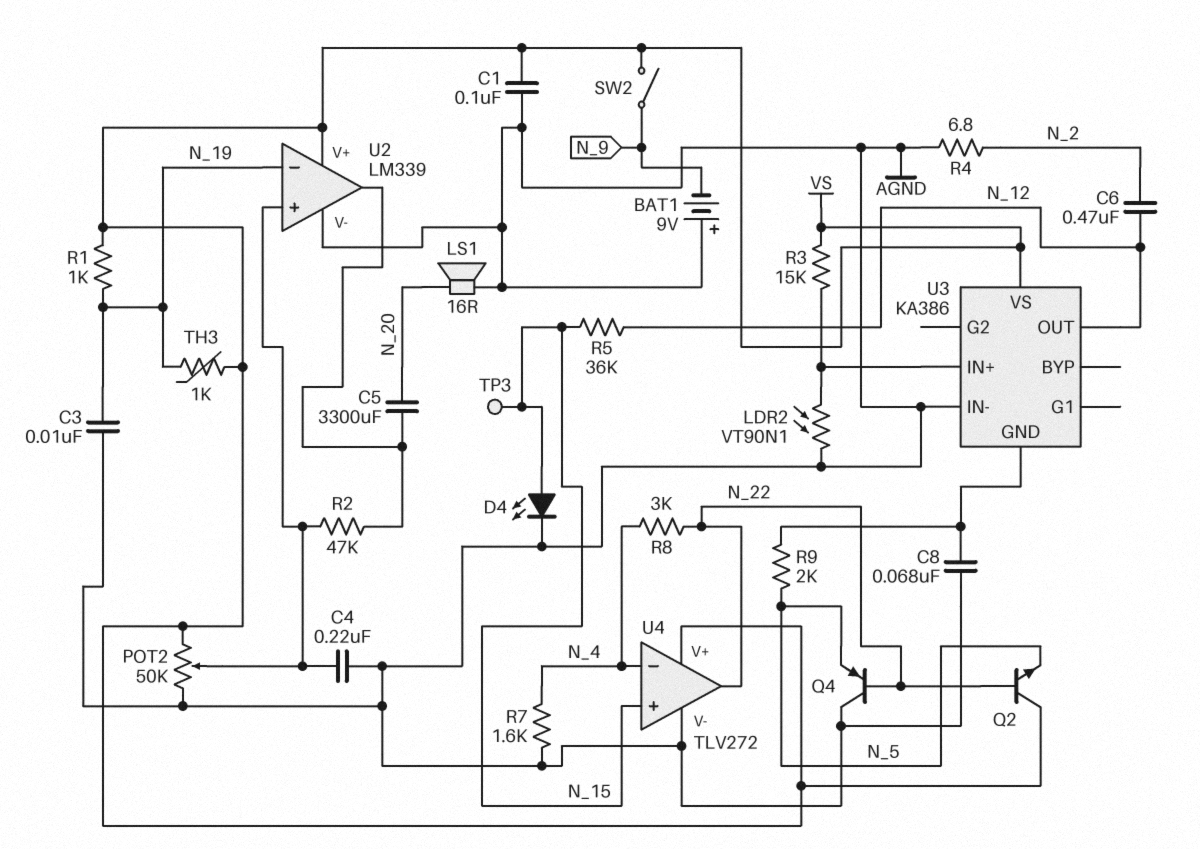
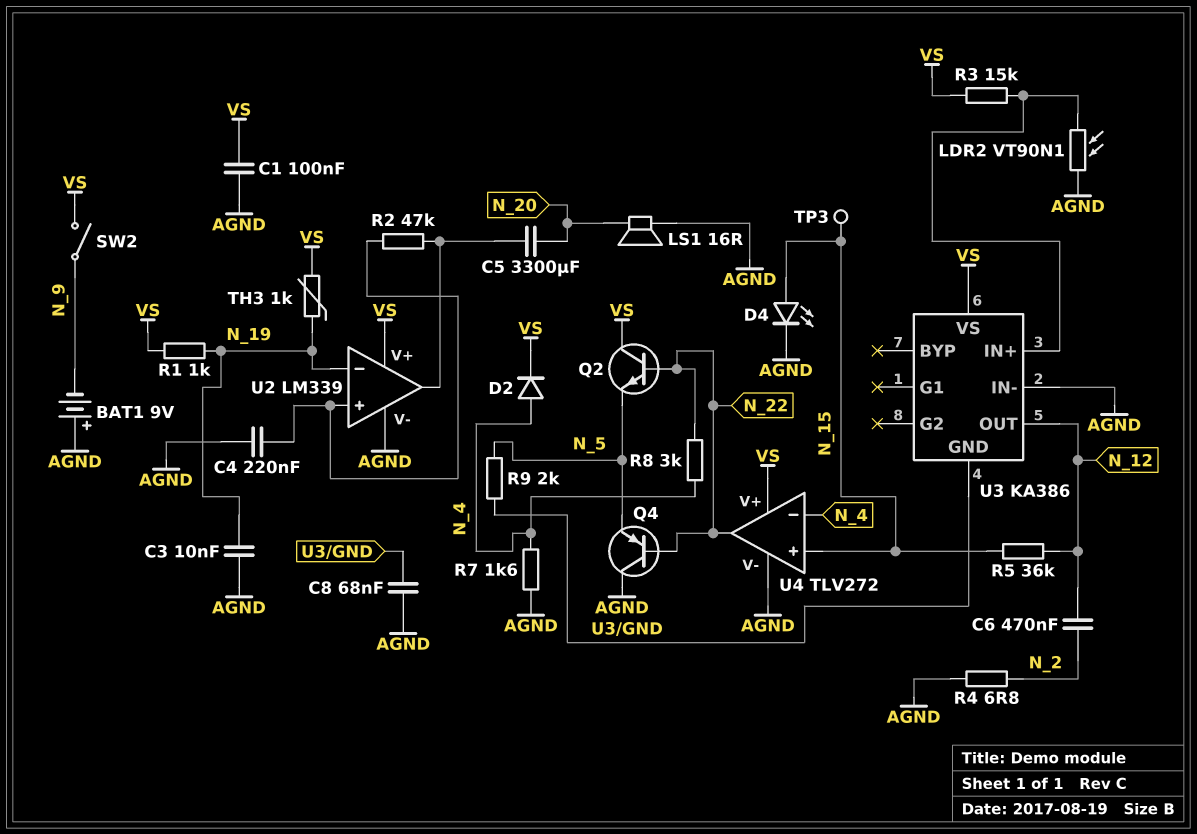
D2: none -> diode (A N_4, K VS)
POT2: 50k (AGND, VS, wiper U2/in+) -> none

